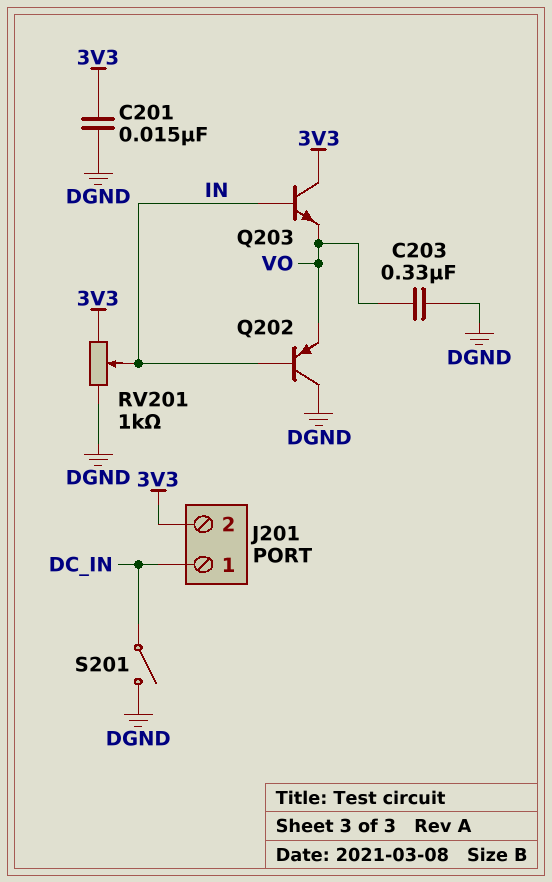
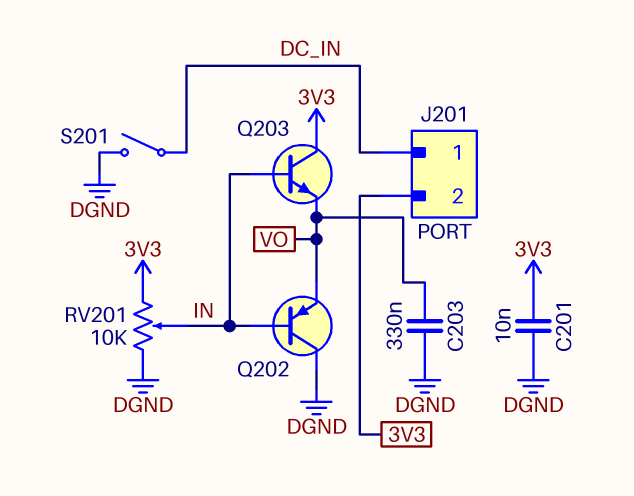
C201: 15nF (3V3, DGND) -> 10nF (3V3, DGND)
RV201: 1k (3V3, DGND, wiper IN) -> 10k (3V3, DGND, wiper IN)

